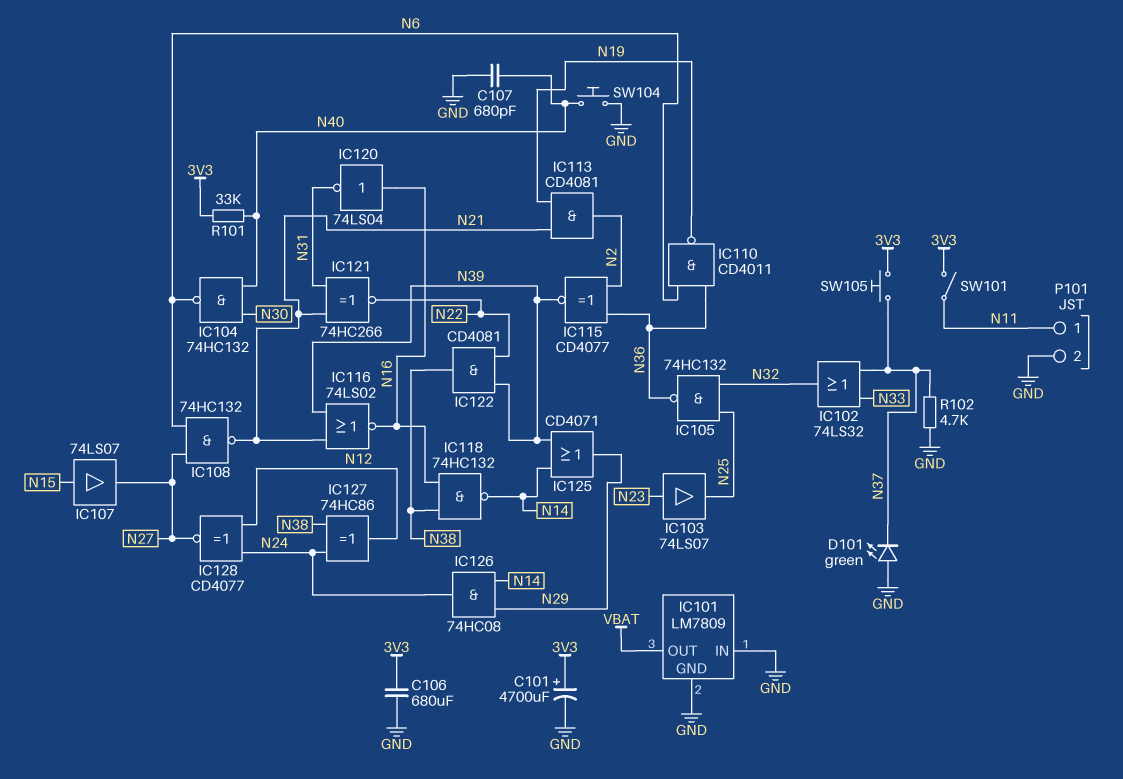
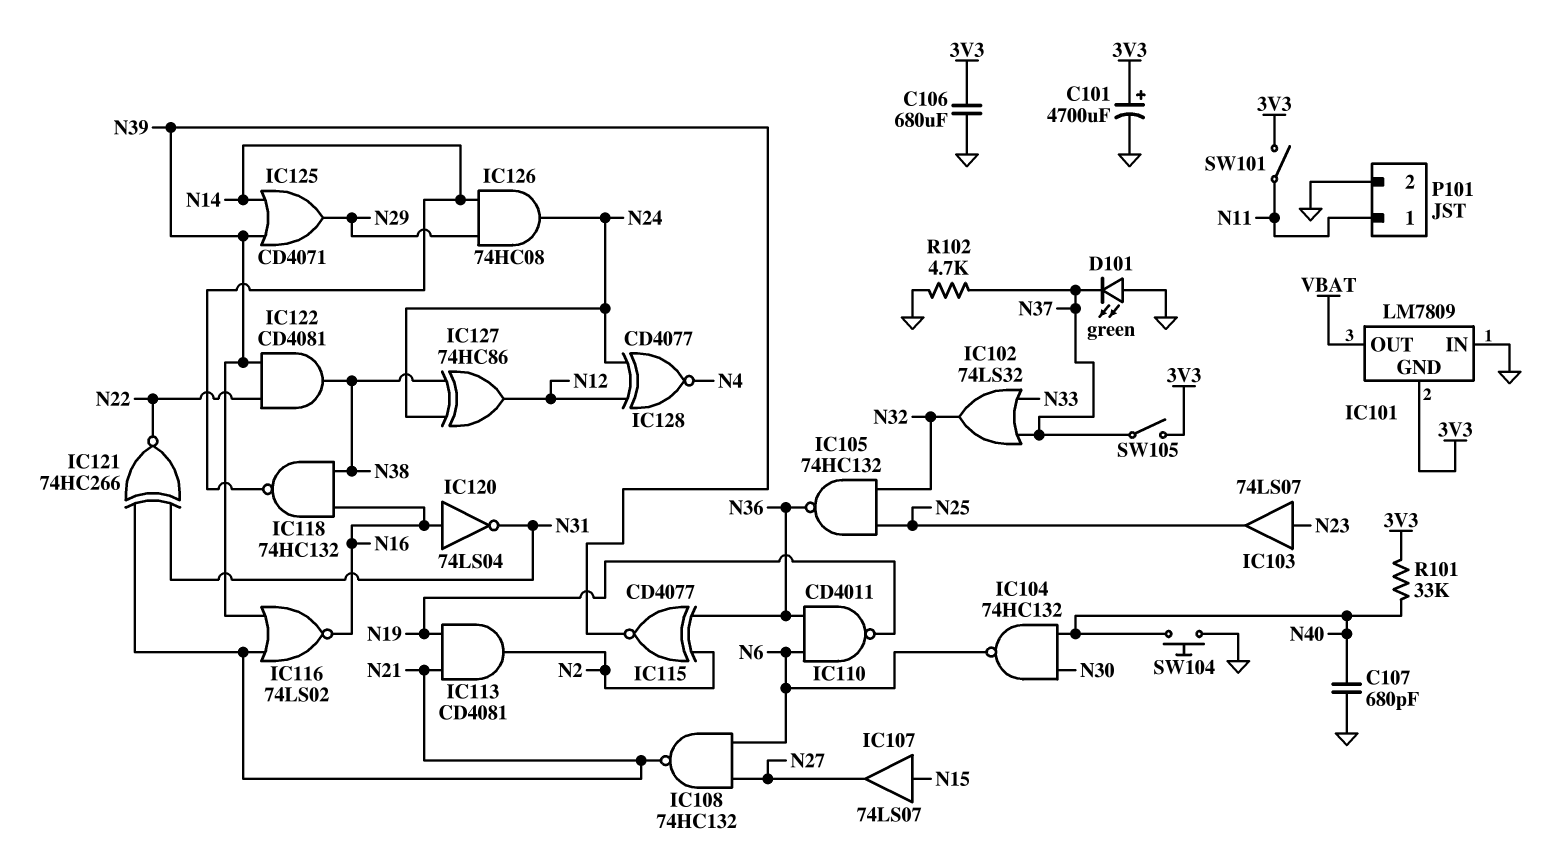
IC101 pin GND: GND -> 3V3
IC128: XNOR CD4077 (in N12, in N24, out N27) -> XNOR CD4077 (in N12, in N24, out N4)
SW105: button (3V3, N37) -> switch (3V3, N37)

